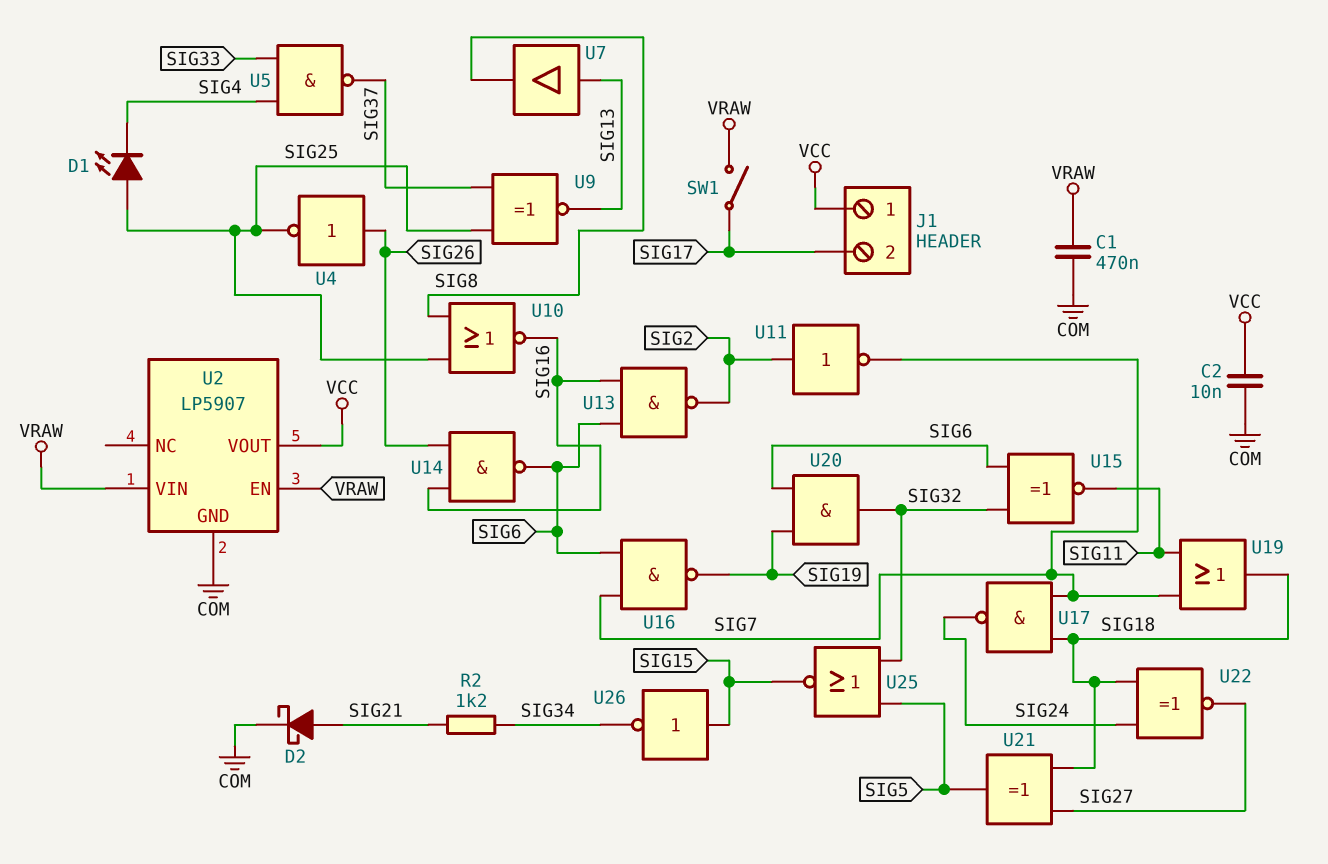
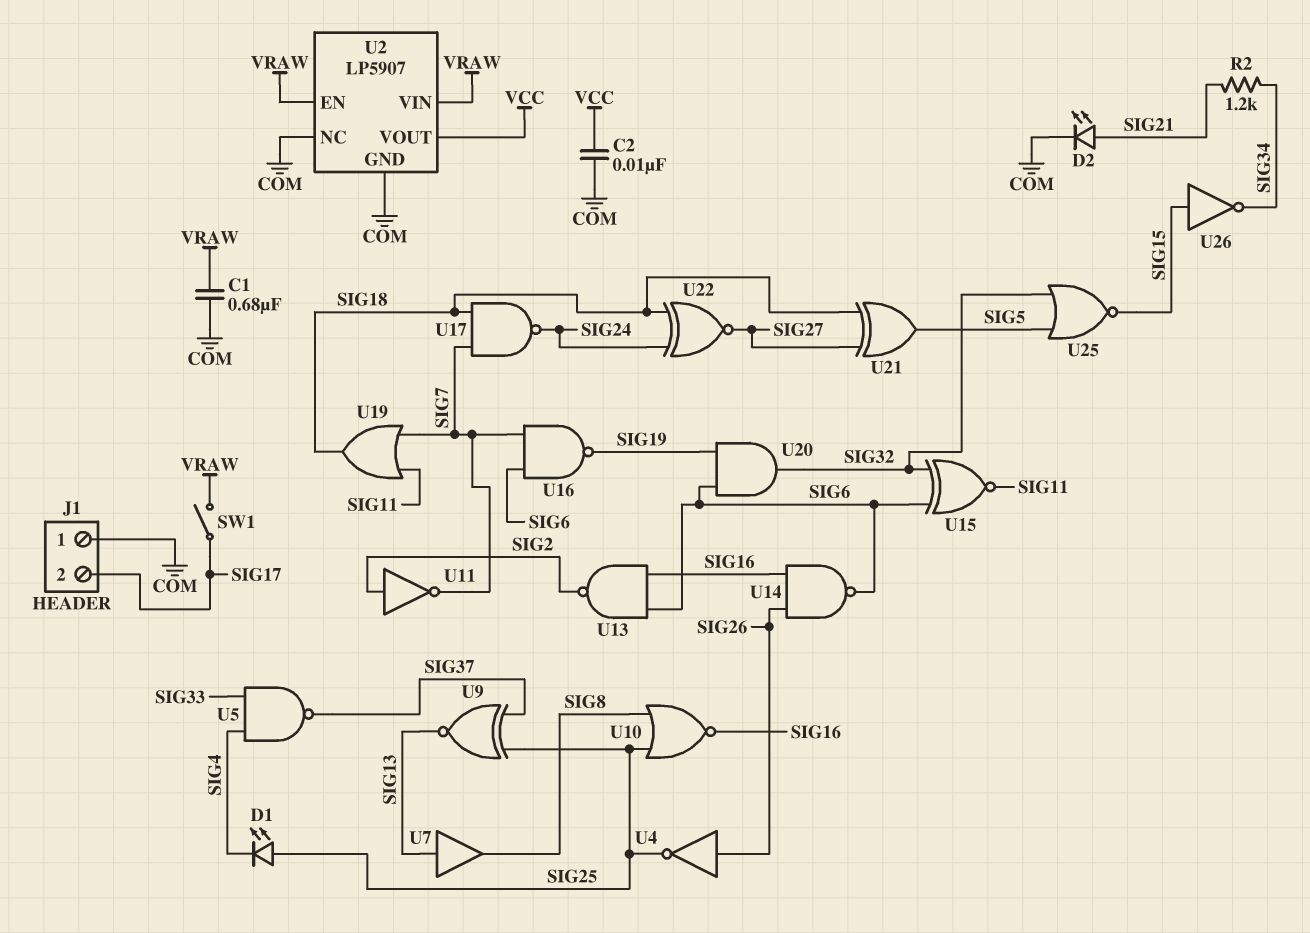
C1: 470nF (COM, VRAW) -> 680nF (COM, VRAW)
D2: schottky (A SIG21, K COM) -> LED (A SIG21, K COM)
J1 pin 1: VCC -> COM
U2 pin NC: none -> COM

